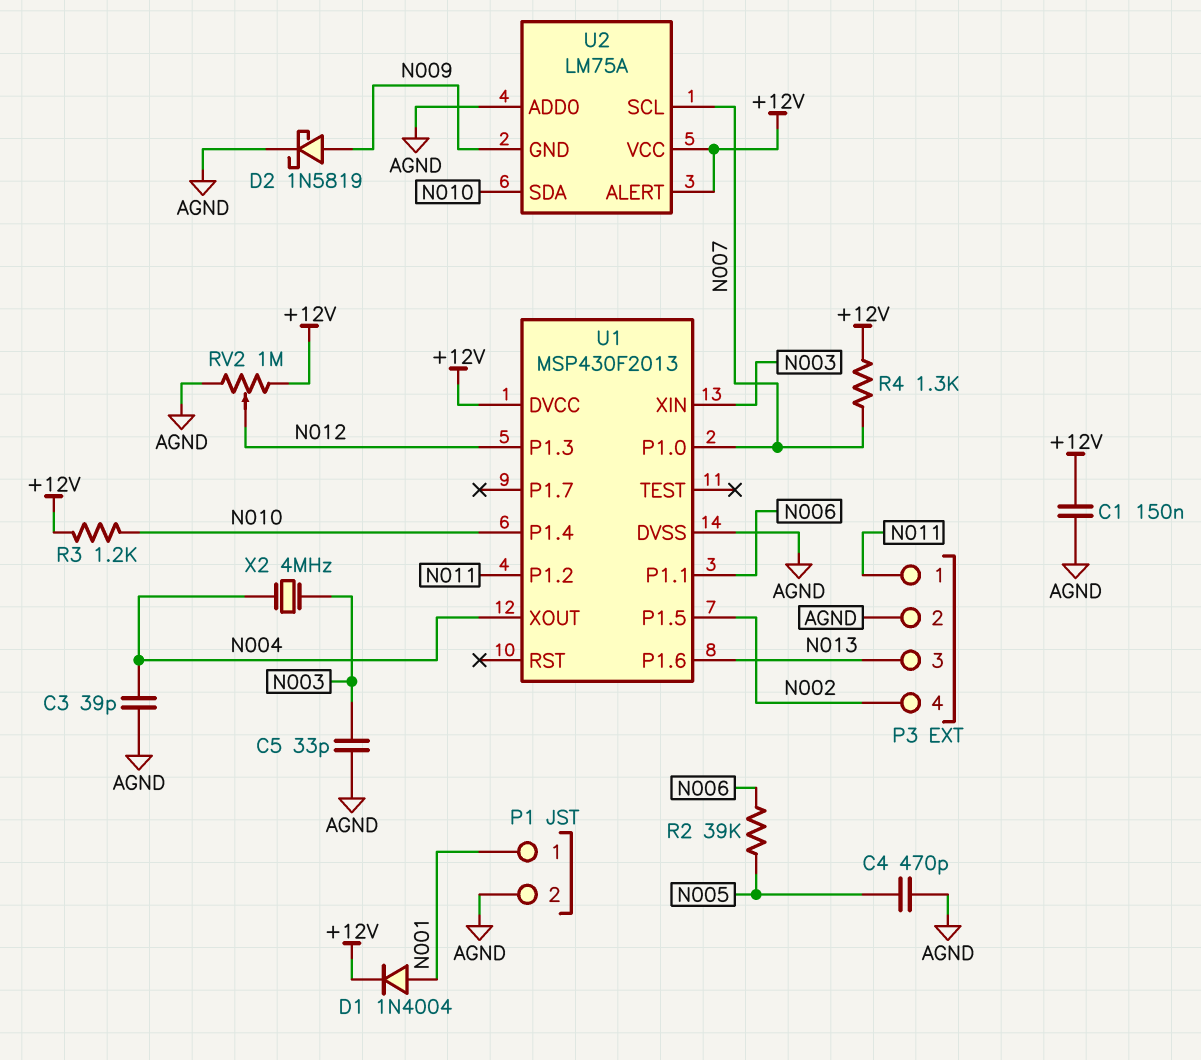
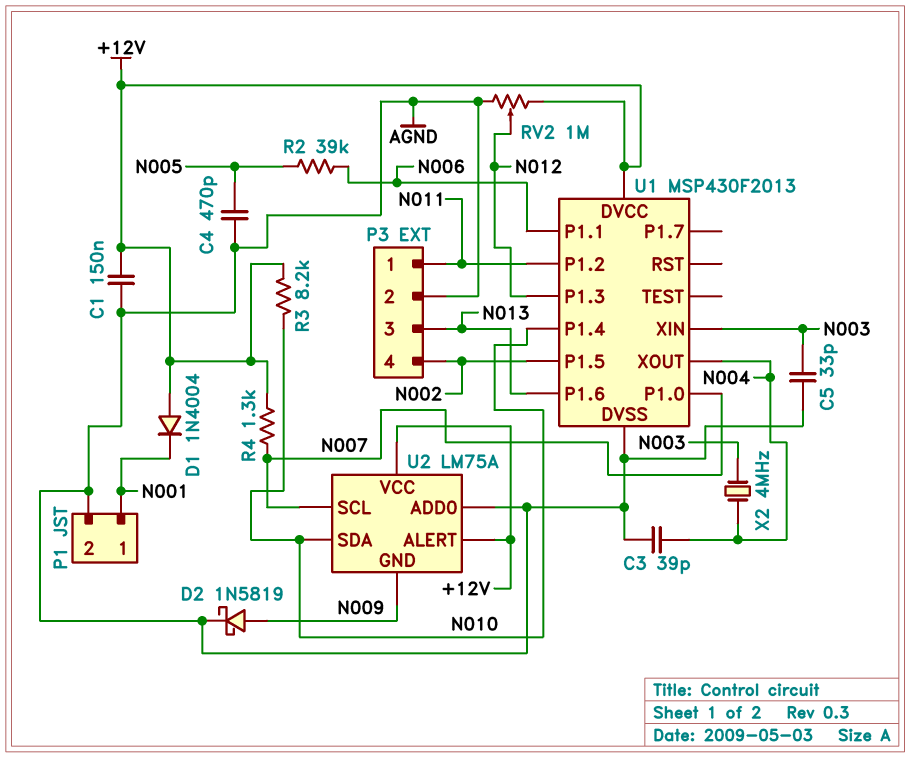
D1: diode 1N4004 (A N001, K +12V) -> diode 1N4004 (A +12V, K N001)
R3: 1.2k (+12V, N010) -> 8.2k (+12V, N010)

